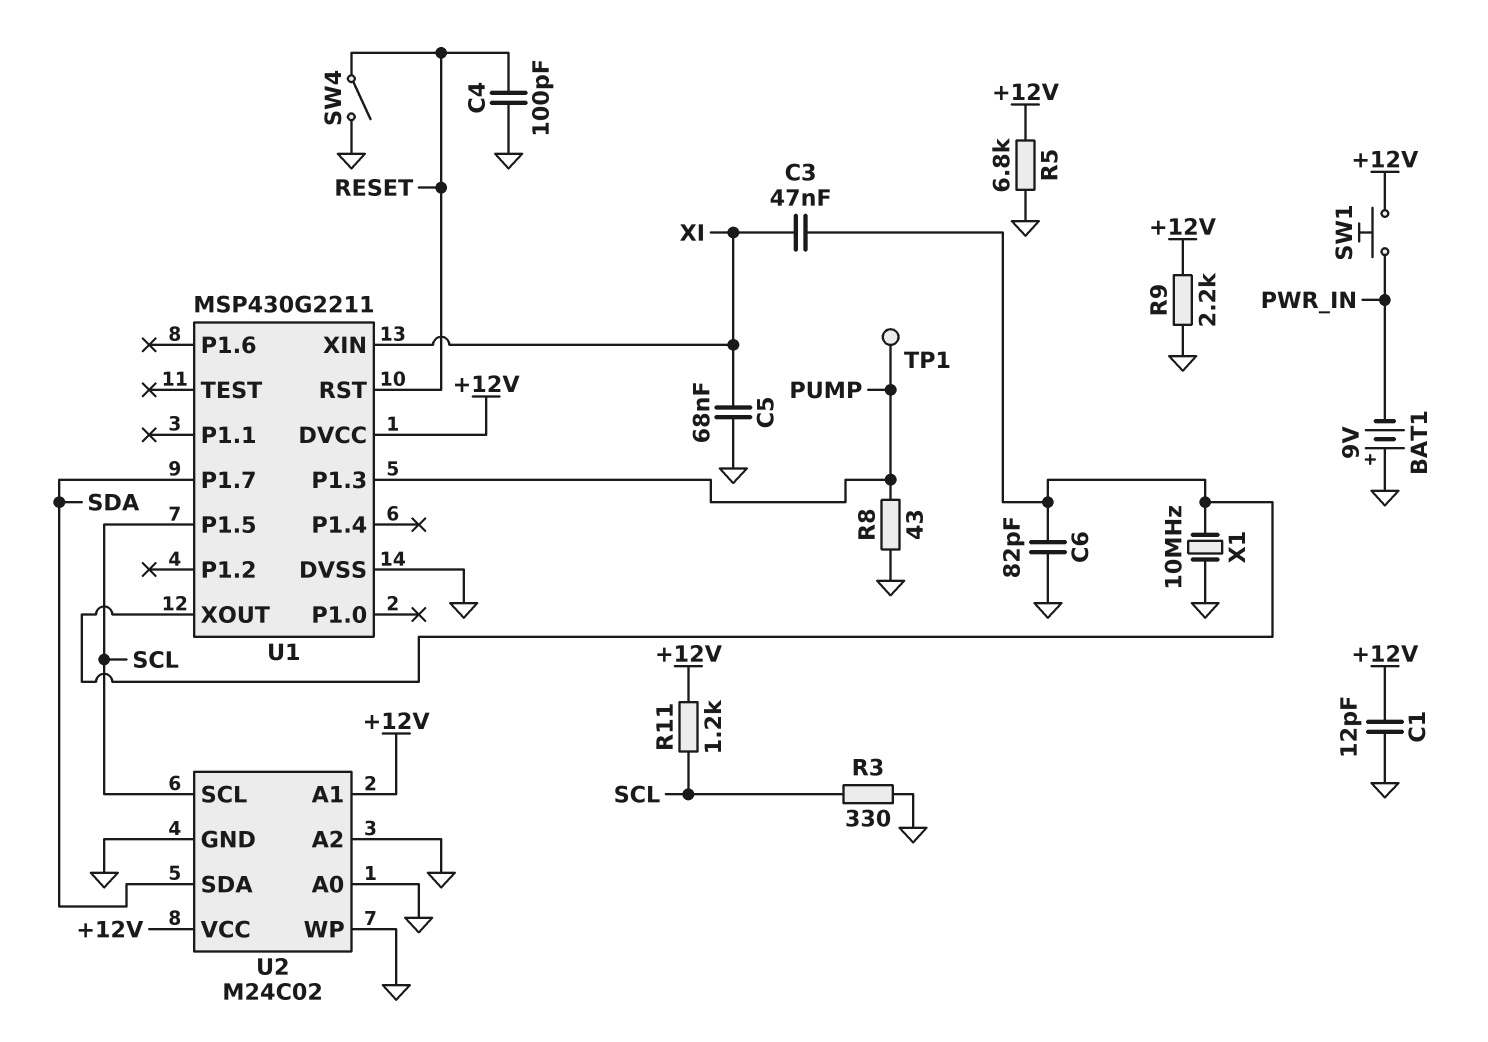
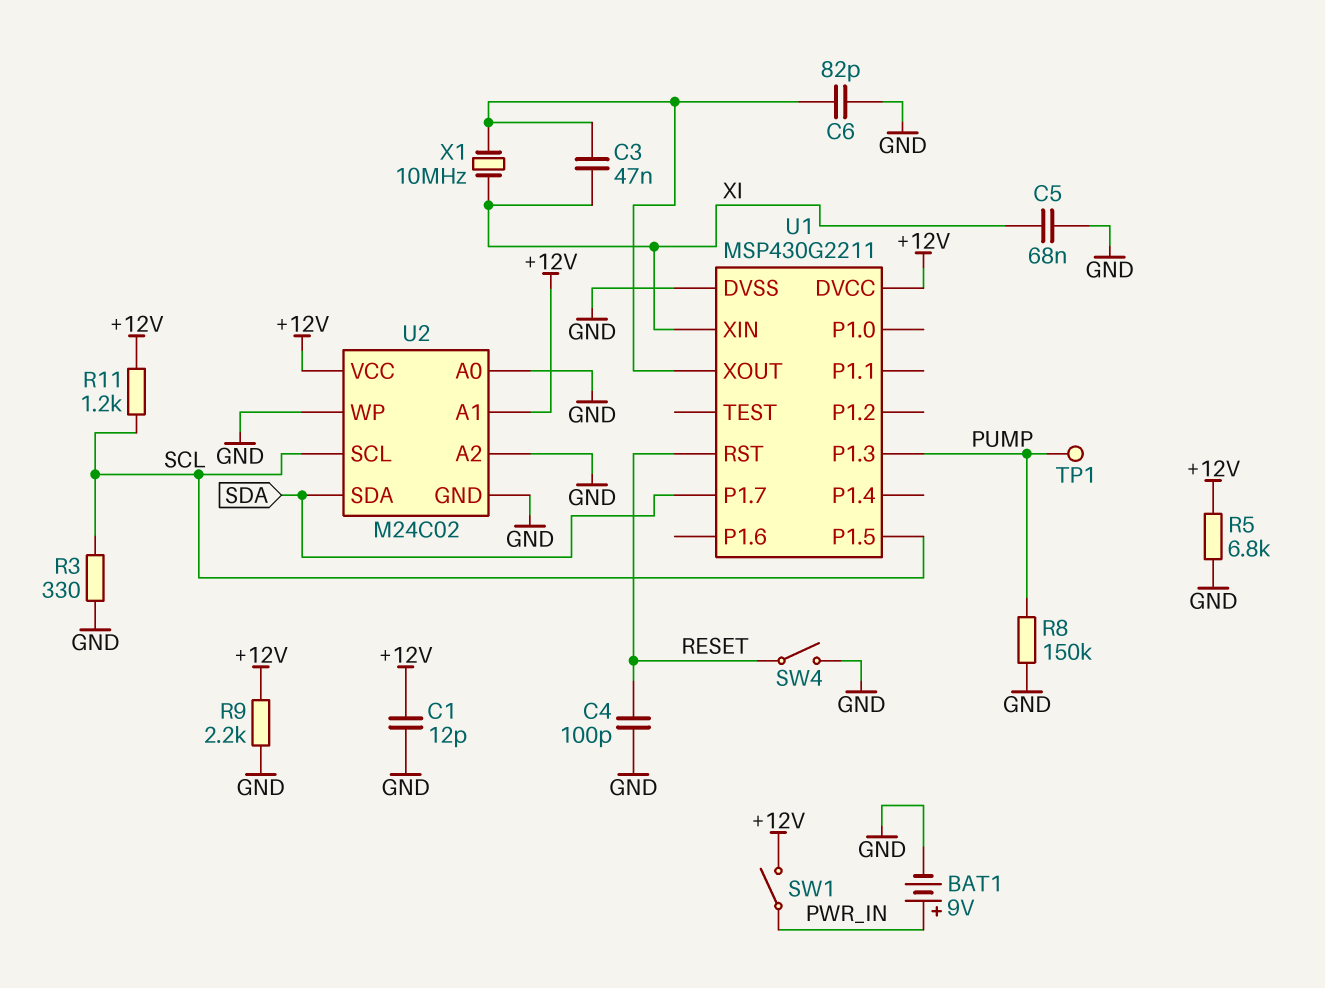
BAT1: 9V (plus GND, minus PWR_IN) -> 9V (plus PWR_IN, minus GND)
R8: 43 (GND, PUMP) -> 150k (GND, PUMP)
SW1: button (+12V, PWR_IN) -> switch (+12V, PWR_IN)
X1: 10MHz (GND, U1/XOUT) -> 10MHz (U1/XOUT, XI)

